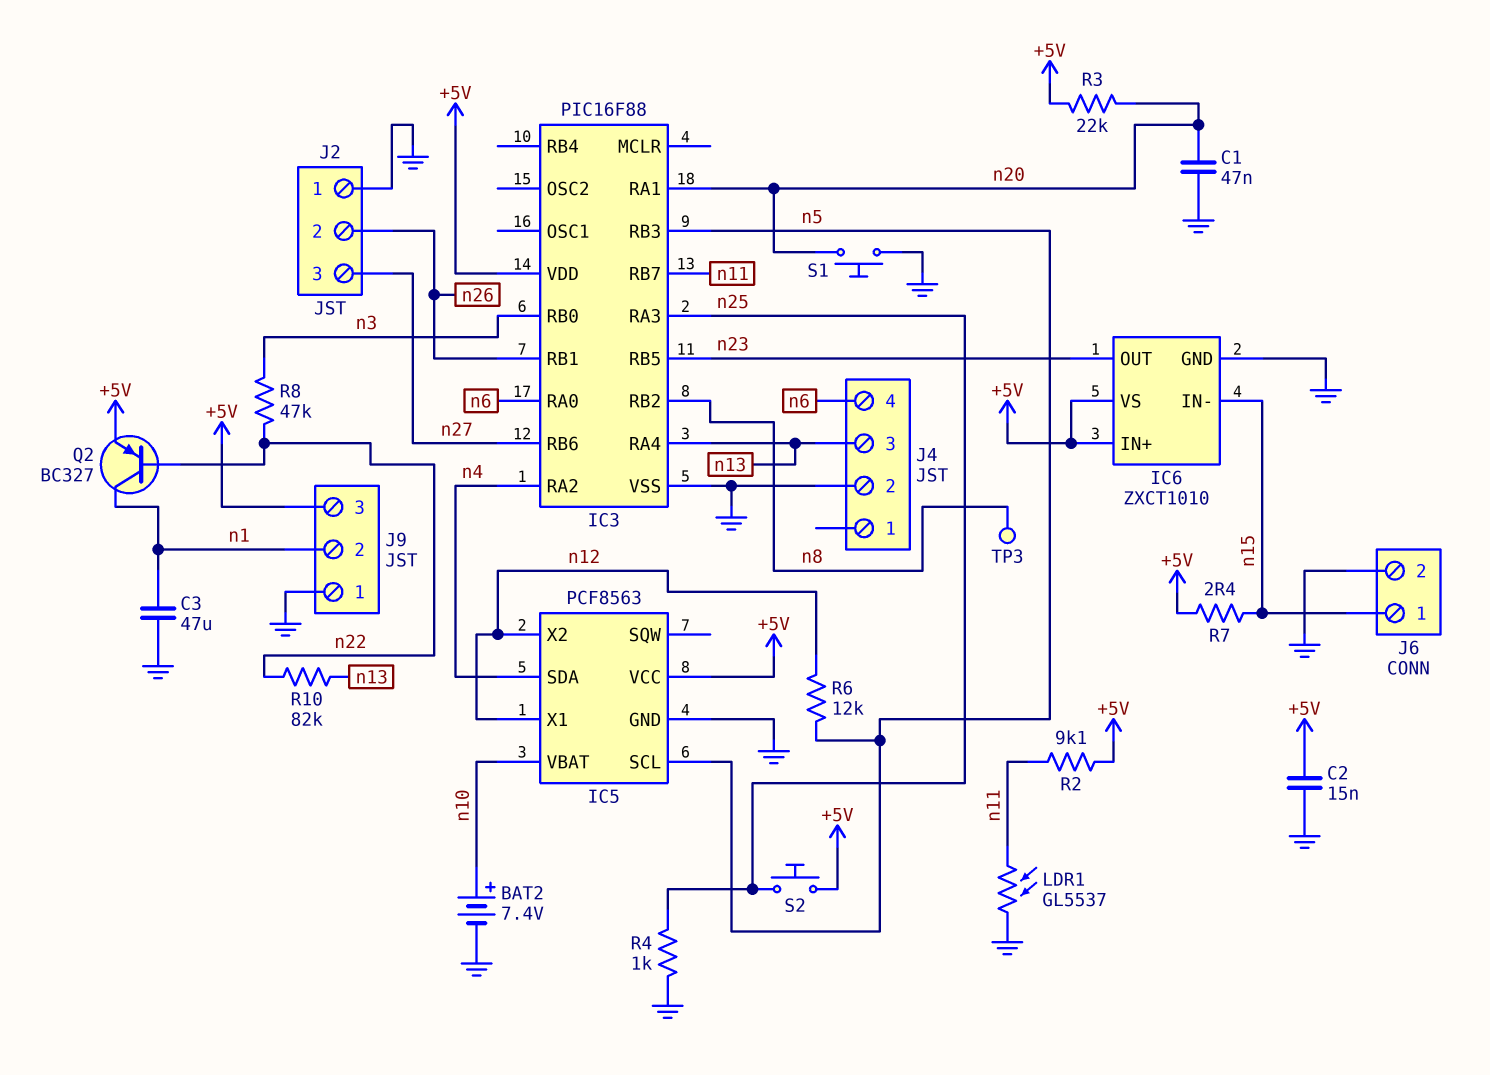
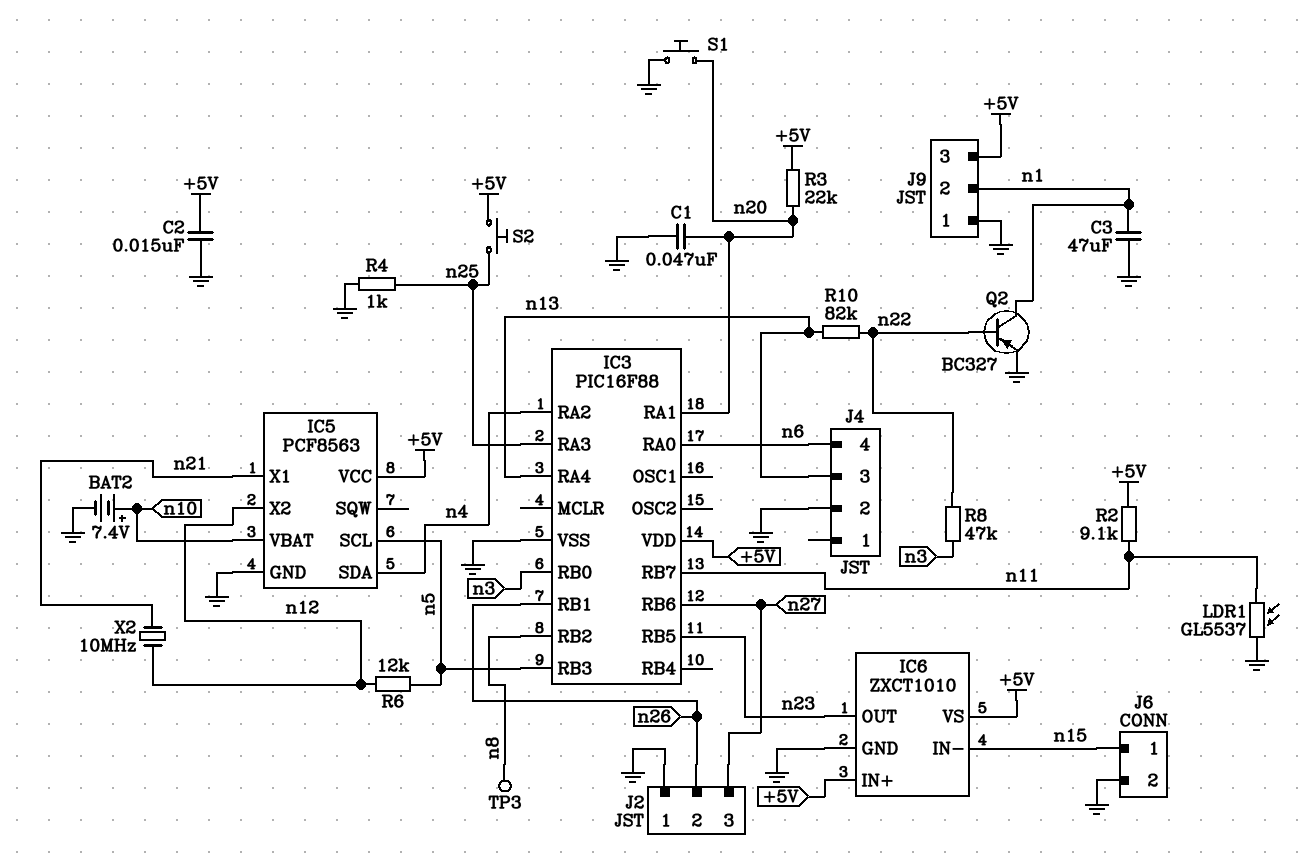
IC5 pin X1: n12 -> n21
Q2: PNP BC327 (B n22, C n1, E +5V) -> PNP BC327 (B n22, C n1, E GND)
R7: 2.4 (+5V, n15) -> none
X2: none -> 10MHz (n12, n21)

